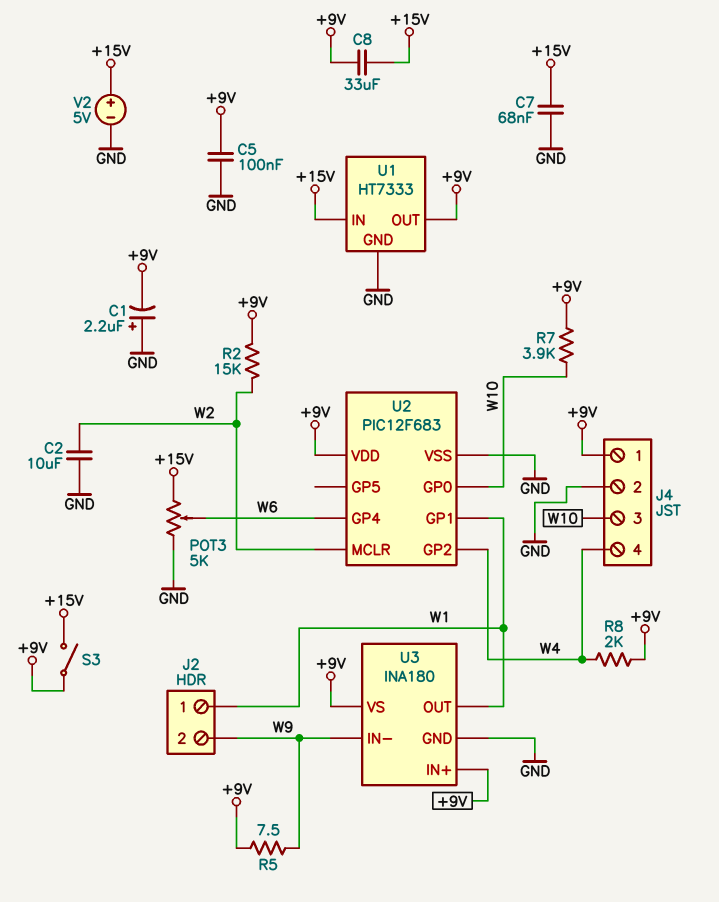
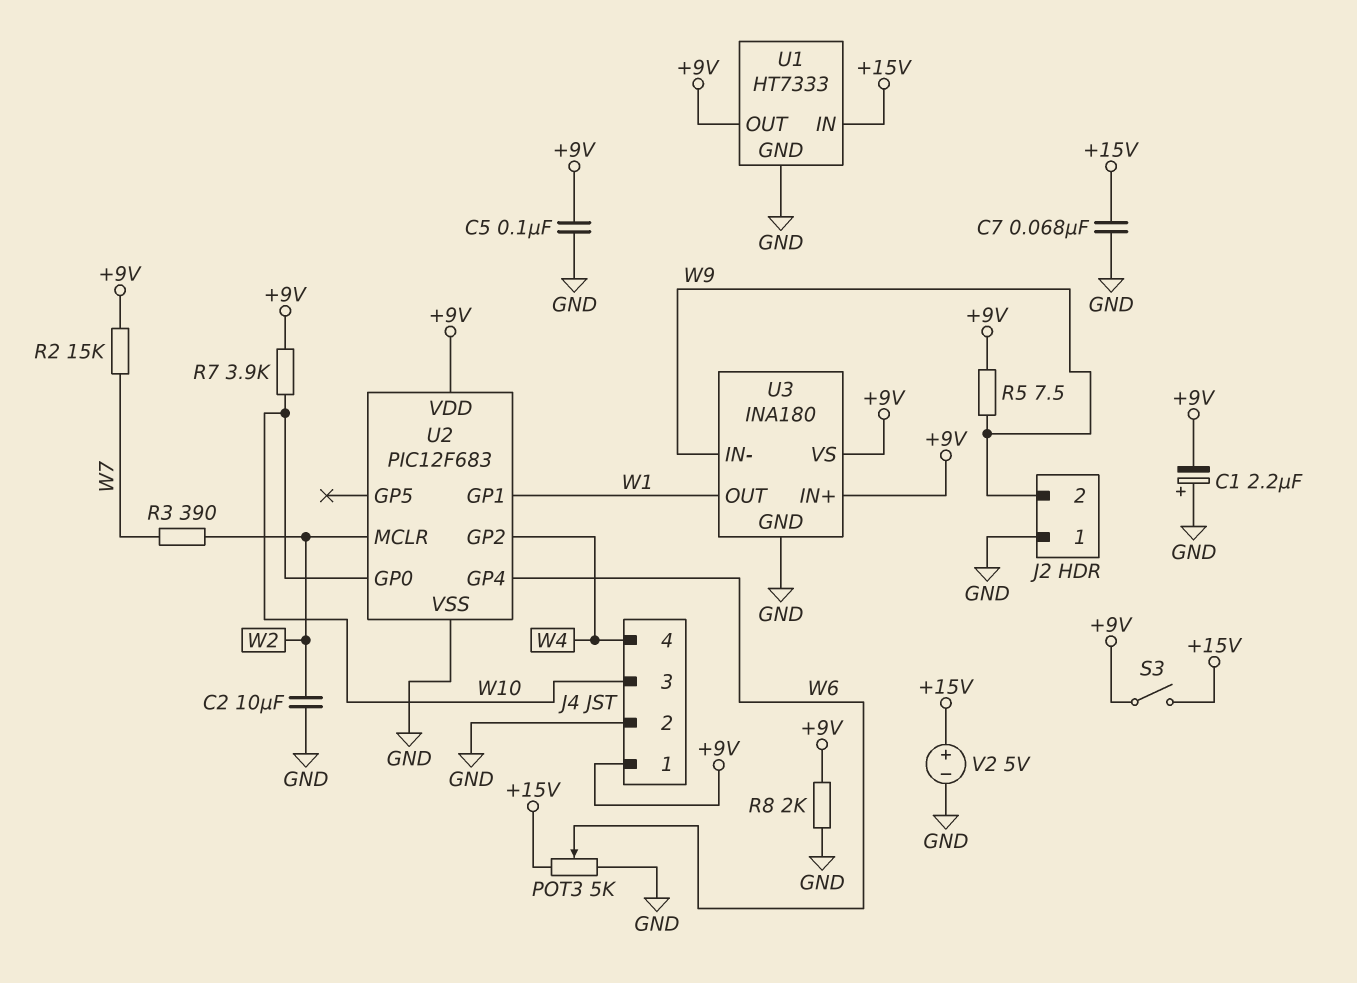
C8: 33uF (+9V, +15V) -> none
J2 pin 1: W1 -> GND
R2: 15k (+9V, W2) -> 15k (+9V, W7)
R3: none -> 390 (W2, W7)
R8: 2k (+9V, W4) -> 2k (+9V, GND)

